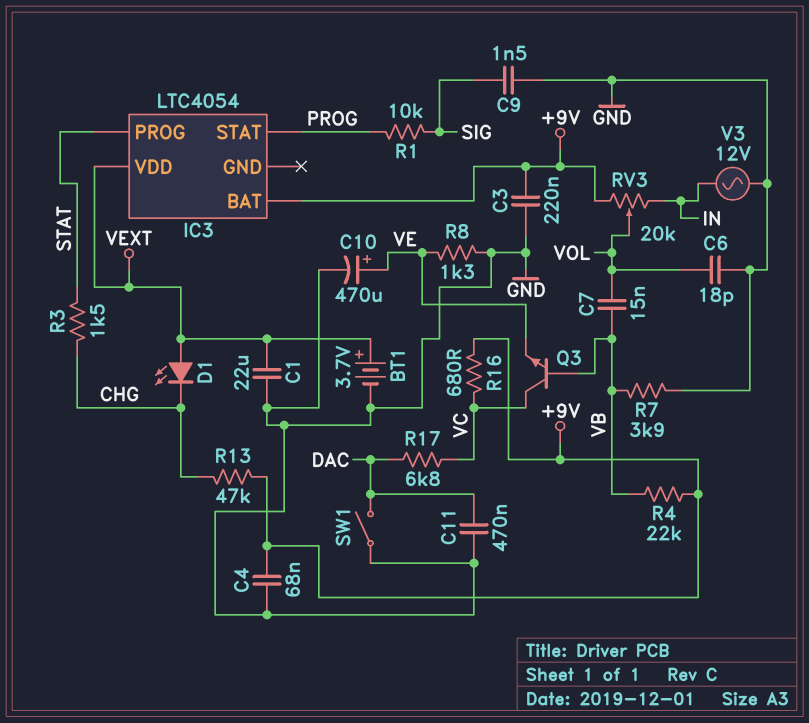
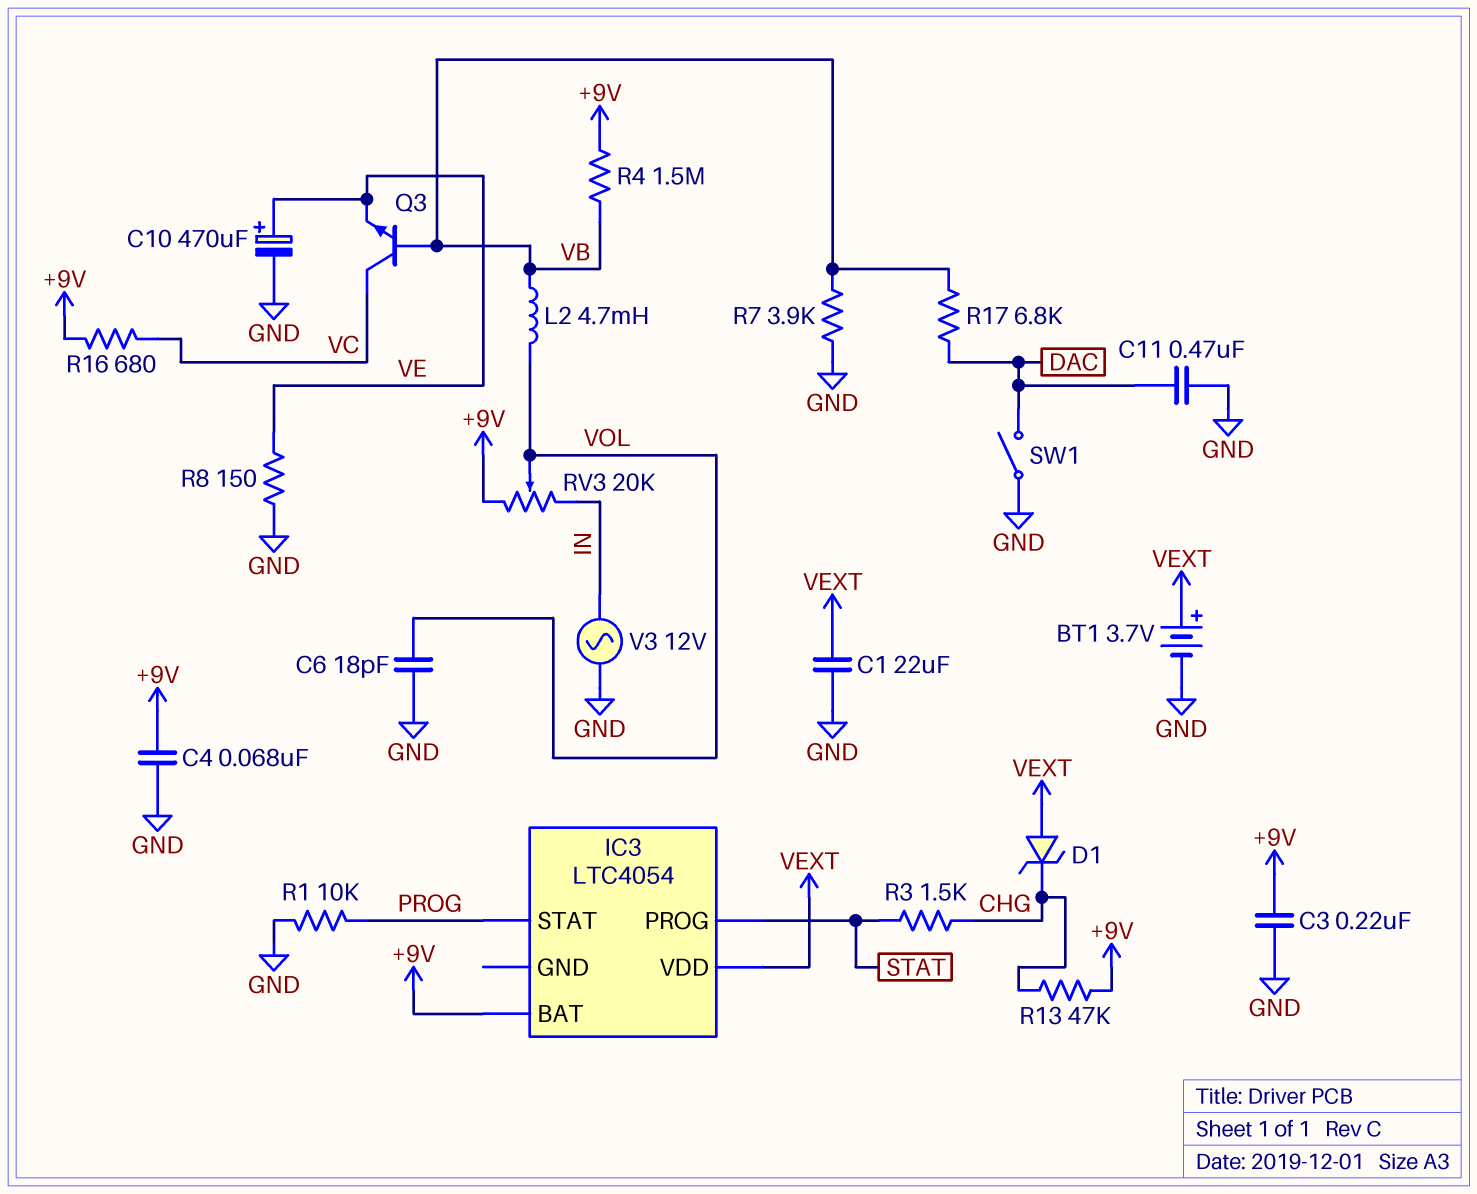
C7: 15nF (VB, VOL) -> none
C9: 1.5nF (GND, SIG) -> none
D1: LED (A VEXT, K CHG) -> zener (A VEXT, K CHG)
L2: none -> 4.7mH (VB, VOL)
R1: 10k (PROG, SIG) -> 10k (GND, PROG)
R4: 22k (+9V, VB) -> 1.5M (+9V, VB)
R8: 1.3k (GND, VE) -> 150 (GND, VE)
R17: 6.8k (DAC, VC) -> 6.8k (DAC, VB)

